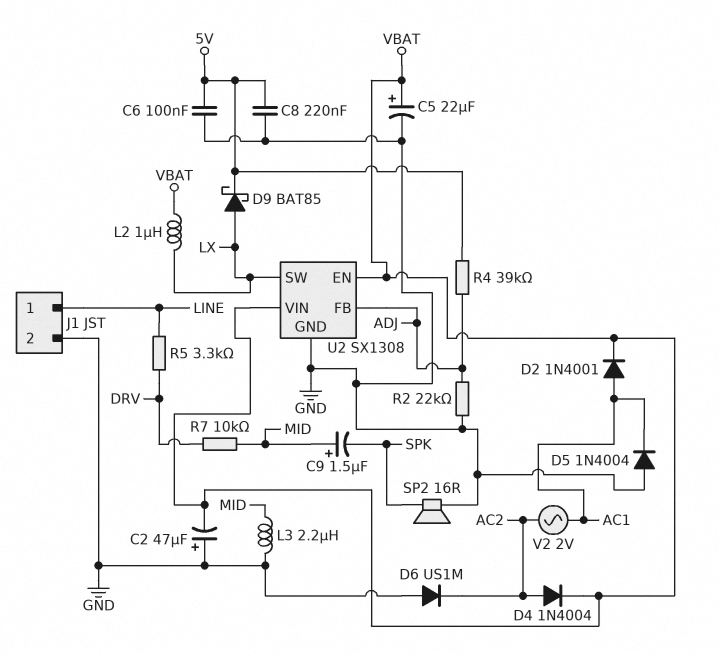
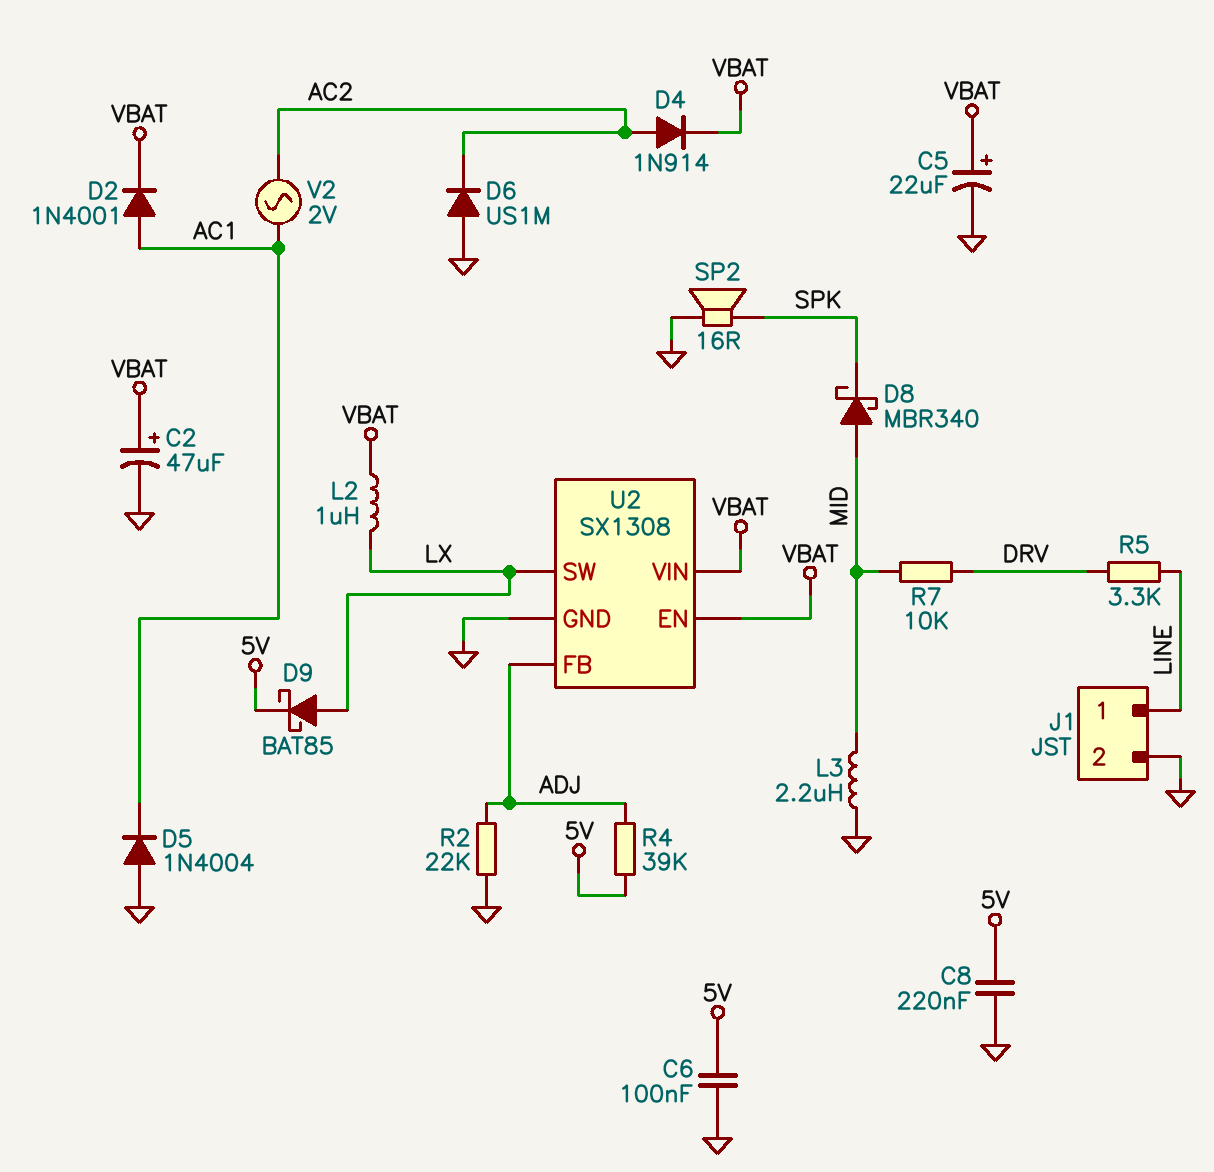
C2: 47uF (plus GND, minus VBAT) -> 47uF (plus VBAT, minus GND)
C9: 1.5uF (plus MID, minus SPK) -> none
D4: diode 1N4004 (A AC2, K VBAT) -> diode 1N914 (A AC2, K VBAT)
D8: none -> schottky MBR340 (A MID, K SPK)

